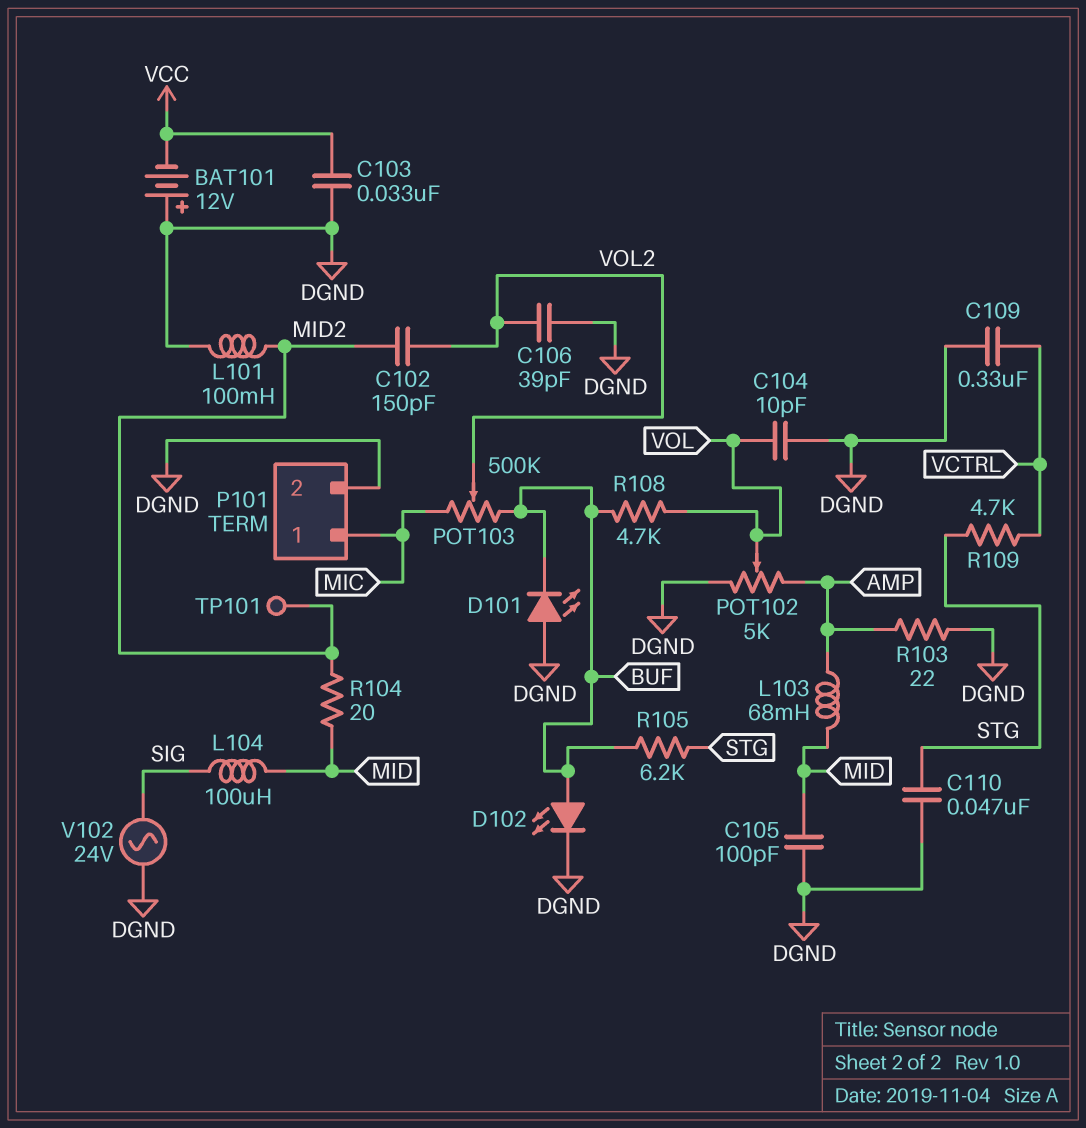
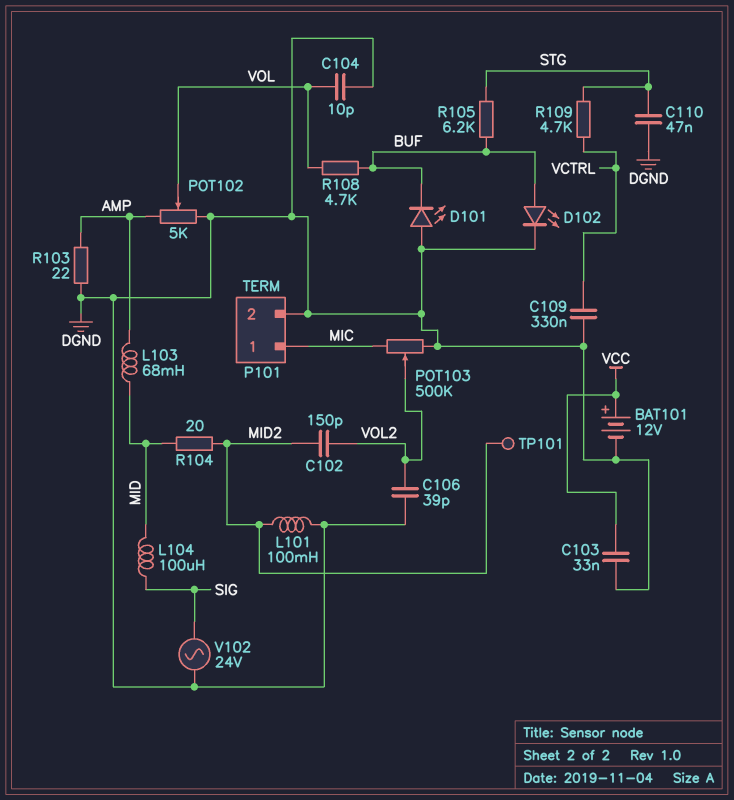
BAT101: 12V (plus DGND, minus VCC) -> 12V (plus VCC, minus DGND)
C105: 100pF (DGND, MID) -> none
POT103: 500k (BUF, MIC, wiper VOL2) -> 500k (DGND, MIC, wiper VOL2)

